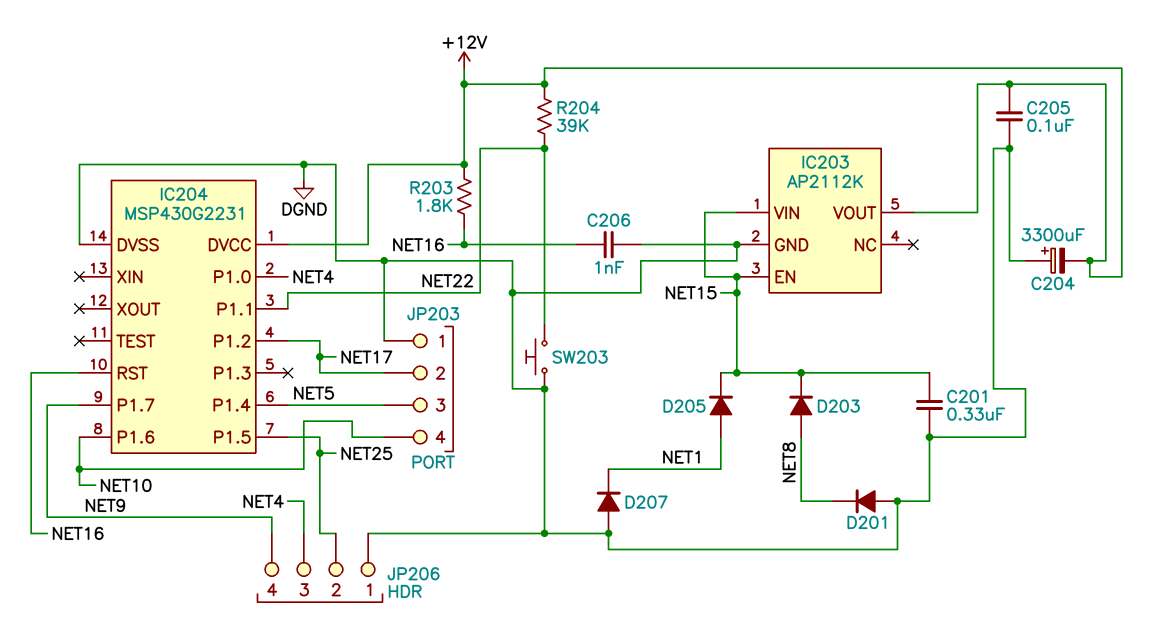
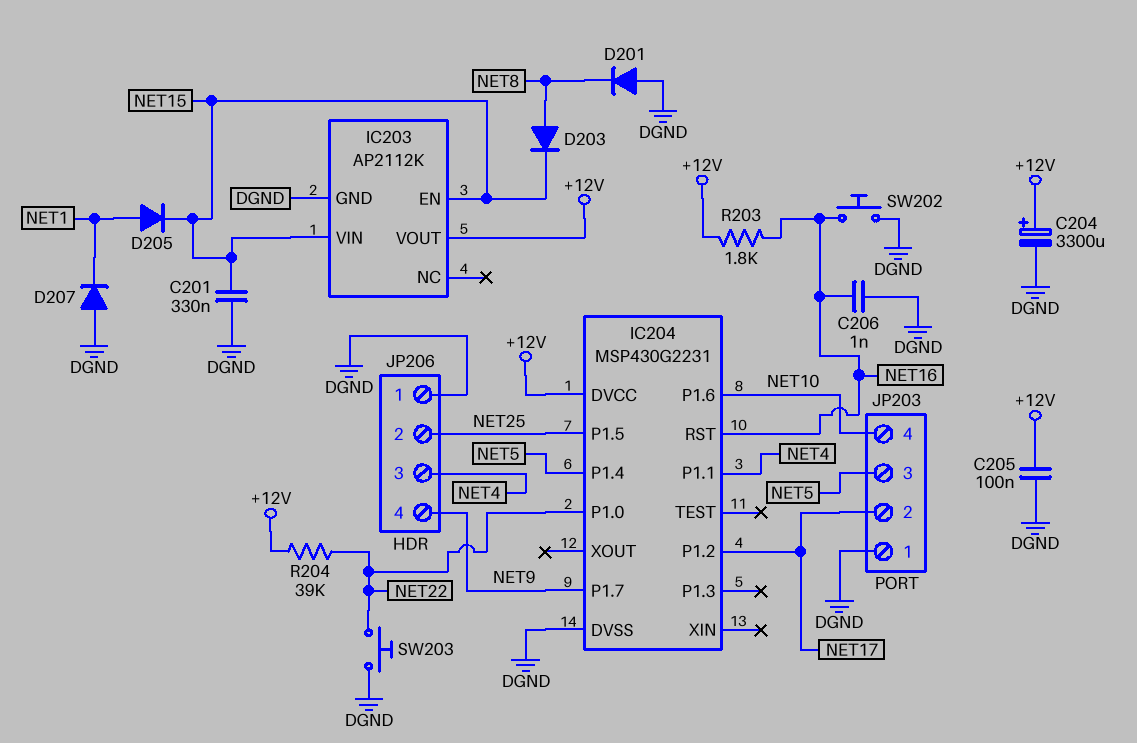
C204: 3300uF (plus DGND, minus +12V) -> 3300uF (plus +12V, minus DGND)
IC204 pin P1.0: NET4 -> NET22
IC204 pin P1.1: NET22 -> NET4
SW202: none -> button (DGND, NET16)

